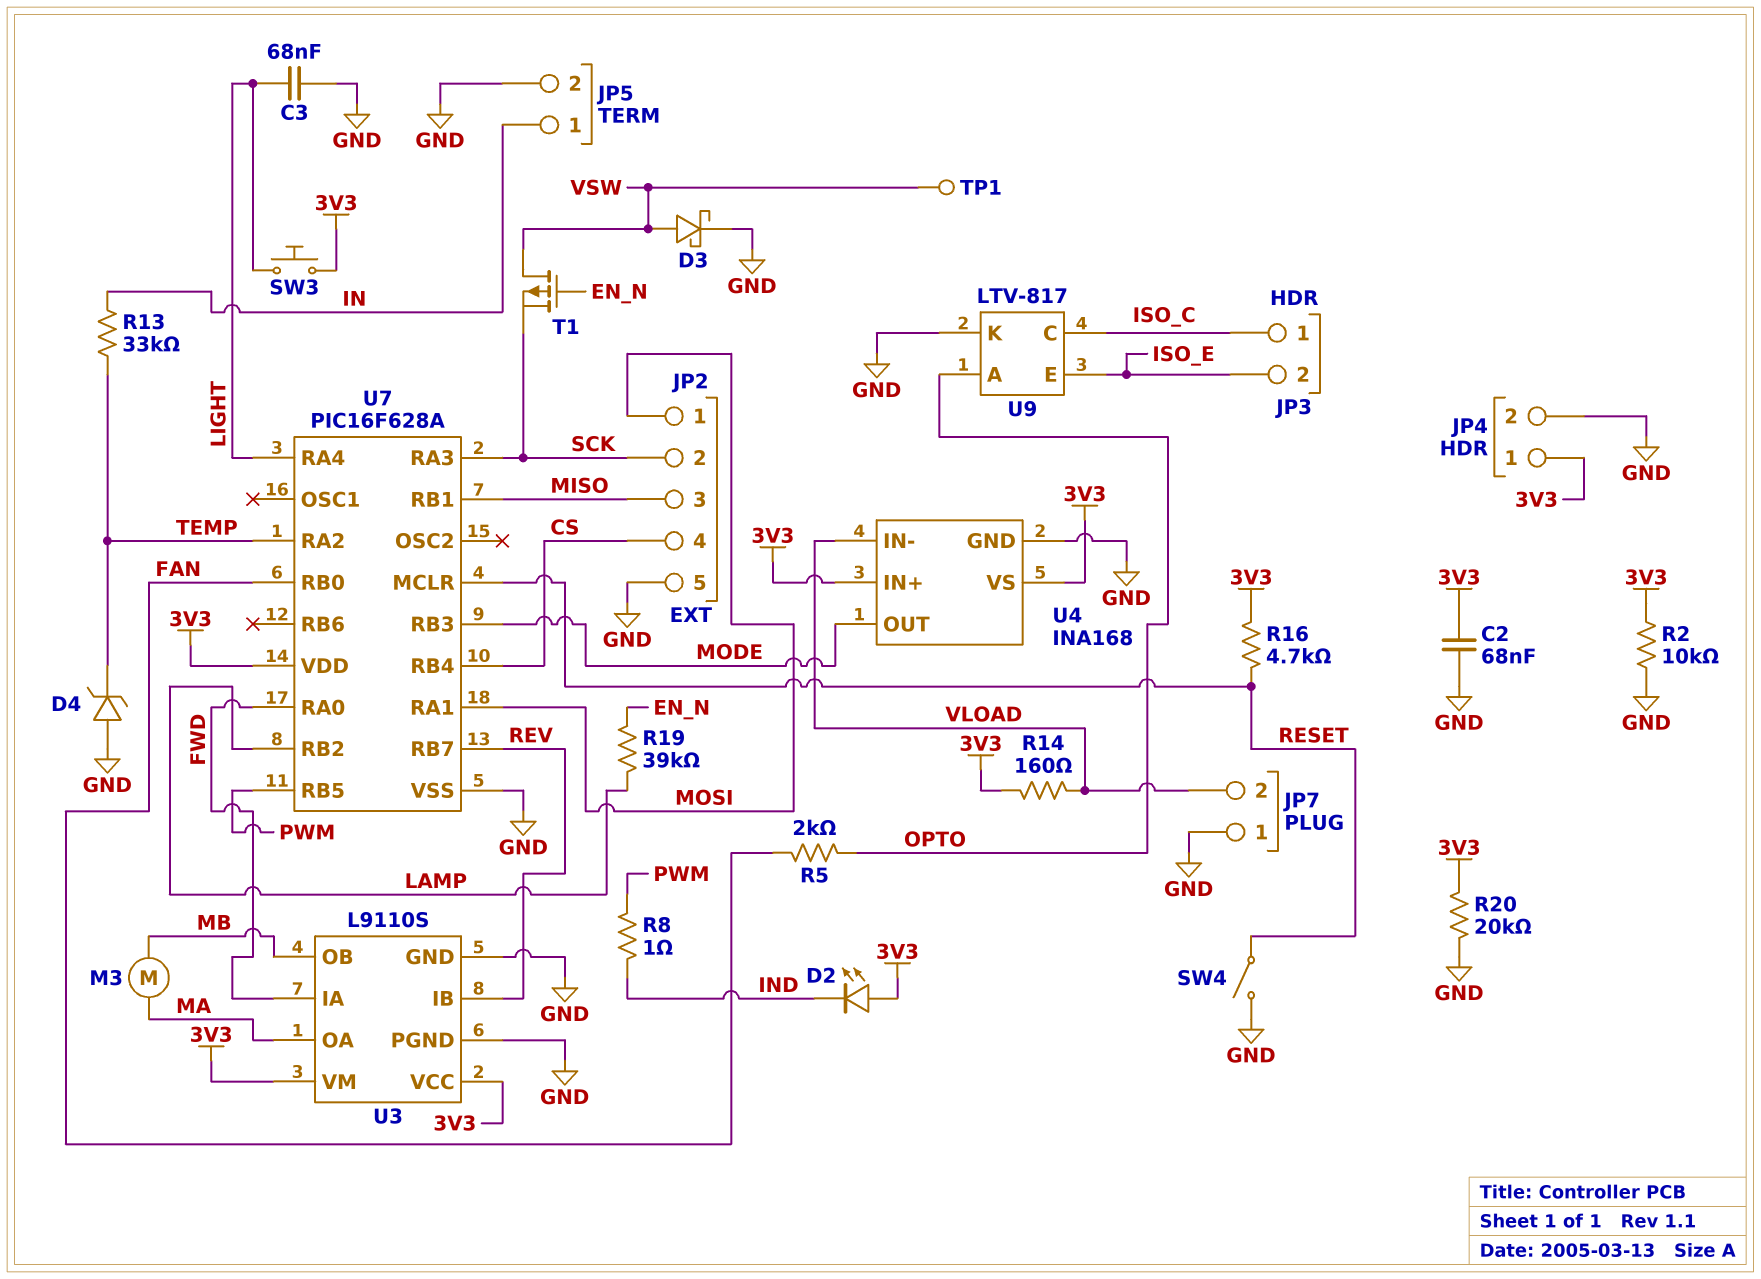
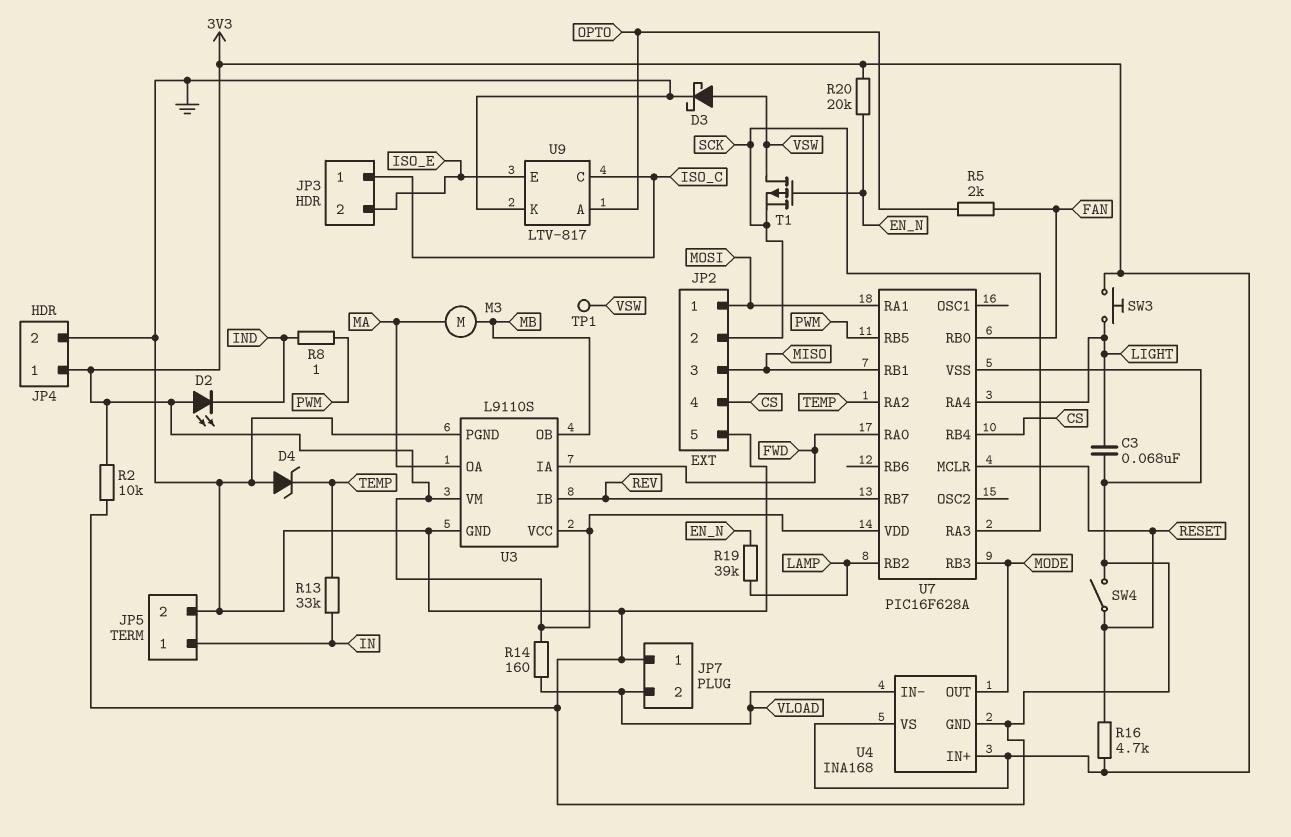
C2: 68nF (3V3, GND) -> none
R20: 20k (3V3, GND) -> 20k (3V3, EN_N)

